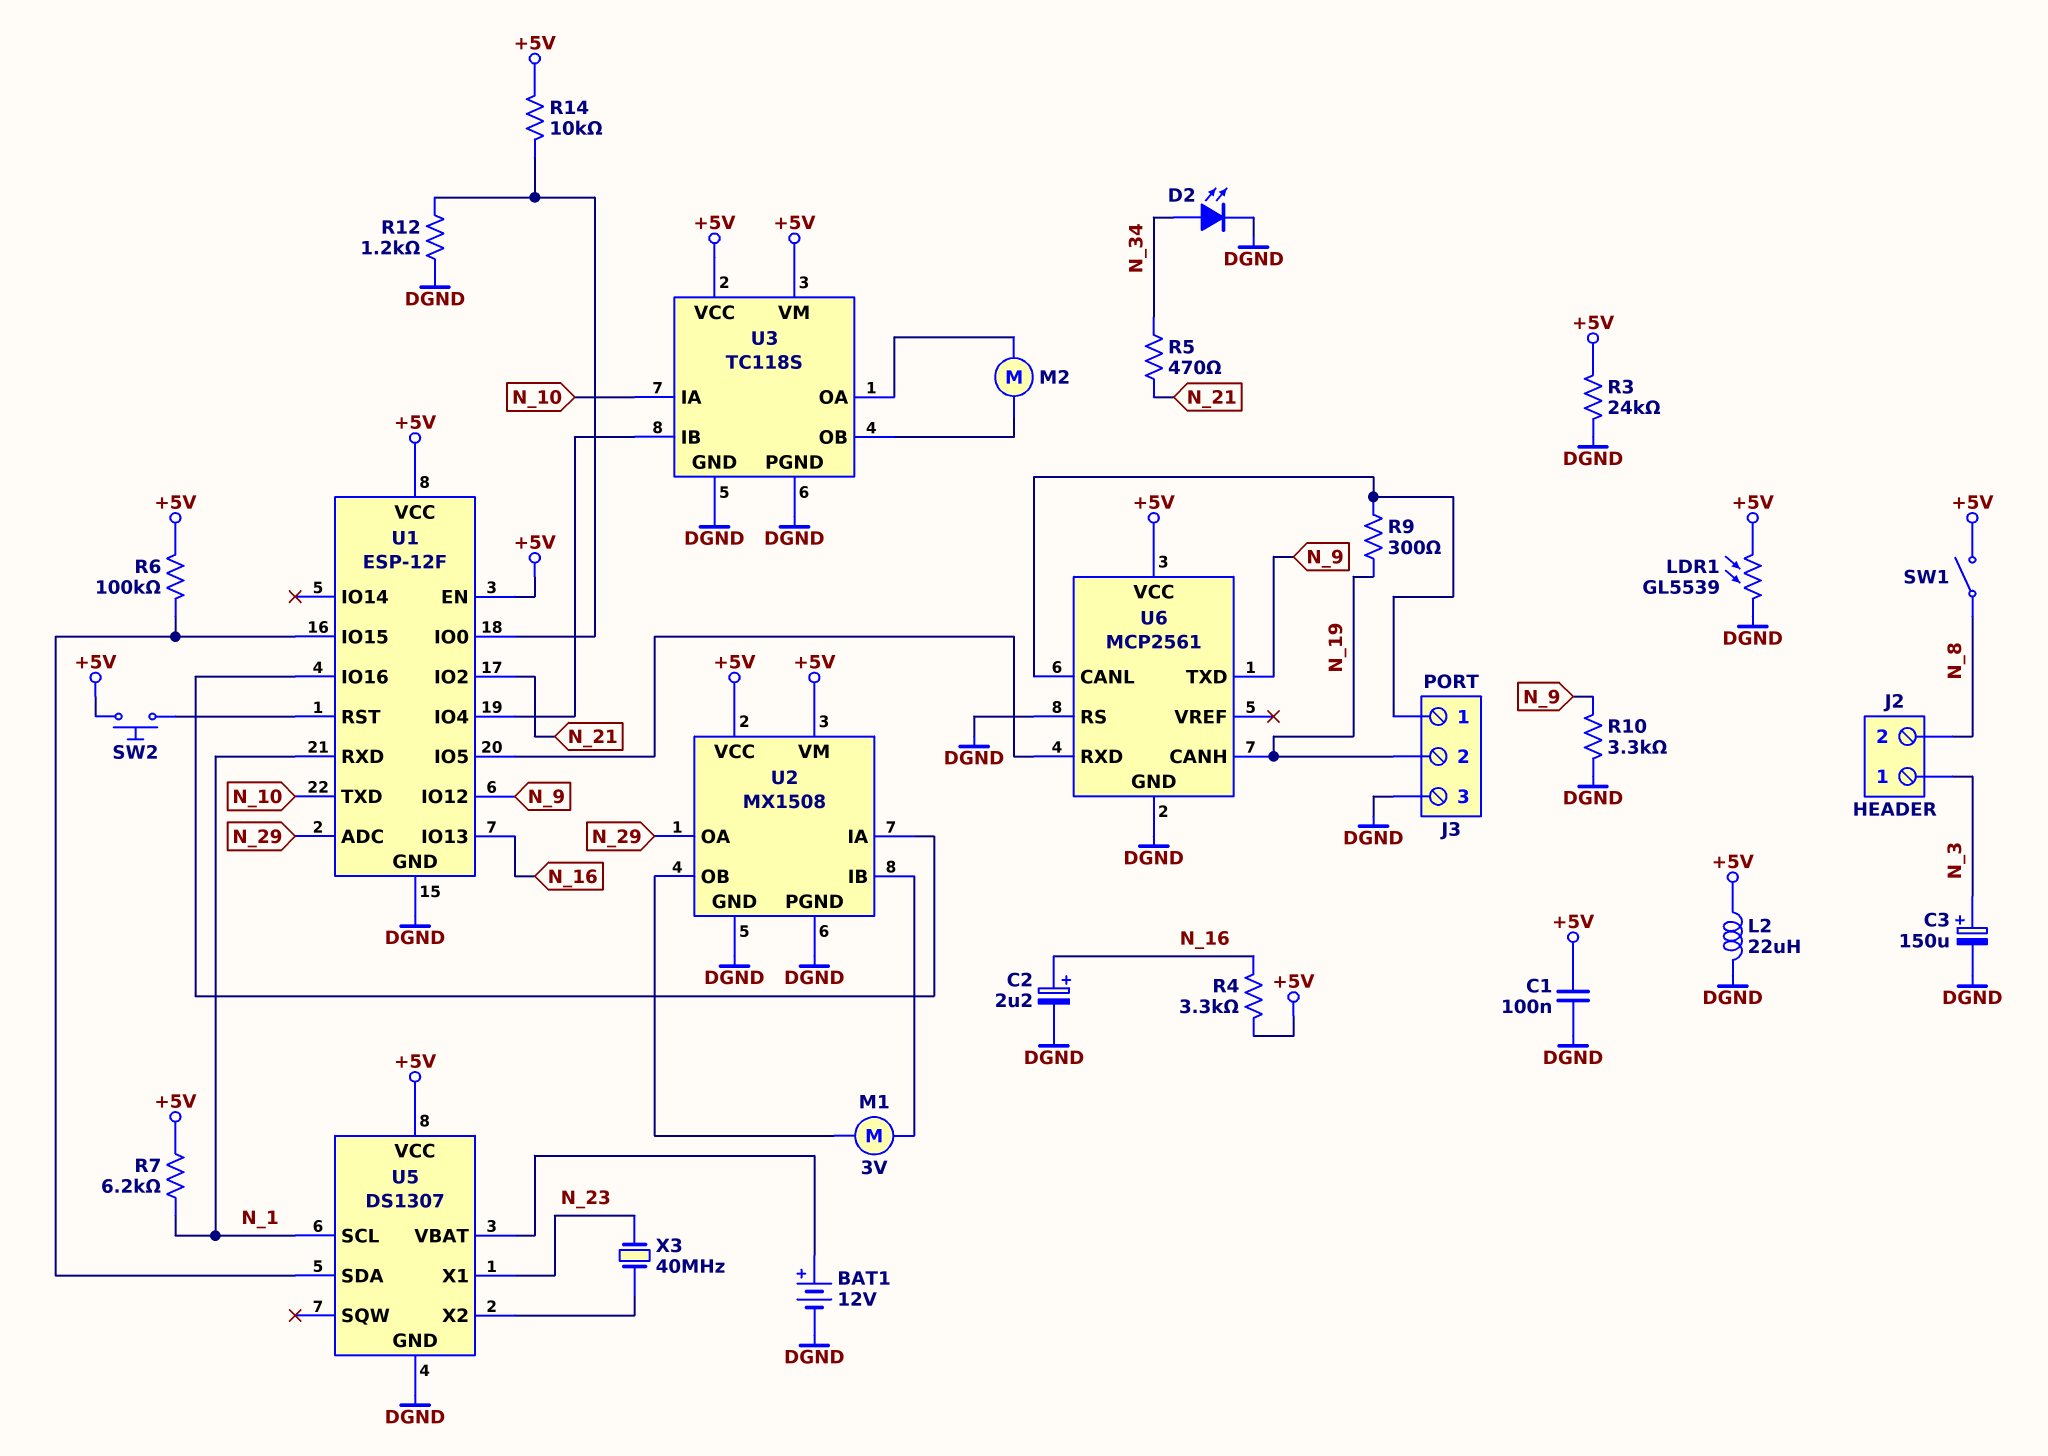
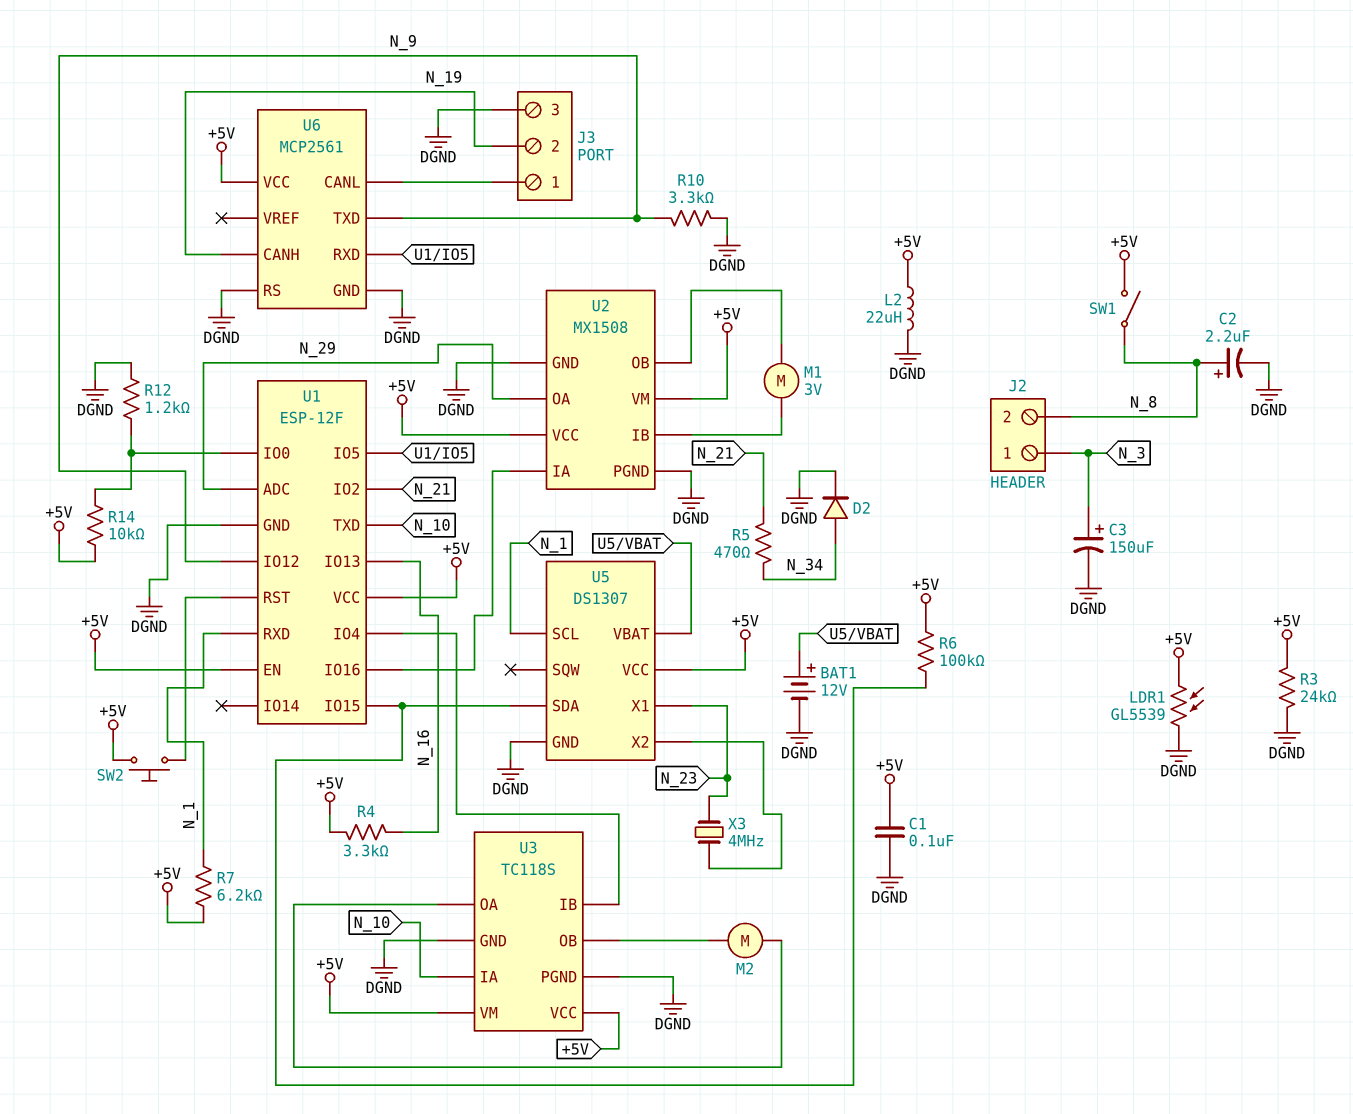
C2: 2.2uF (plus N_16, minus DGND) -> 2.2uF (plus N_8, minus DGND)
D2: LED (A N_34, K DGND) -> diode (A N_34, K DGND)
R9: 300 (J3/1, N_19) -> none
X3: 40MHz (N_23, U5/X2) -> 4MHz (N_23, U5/X2)

